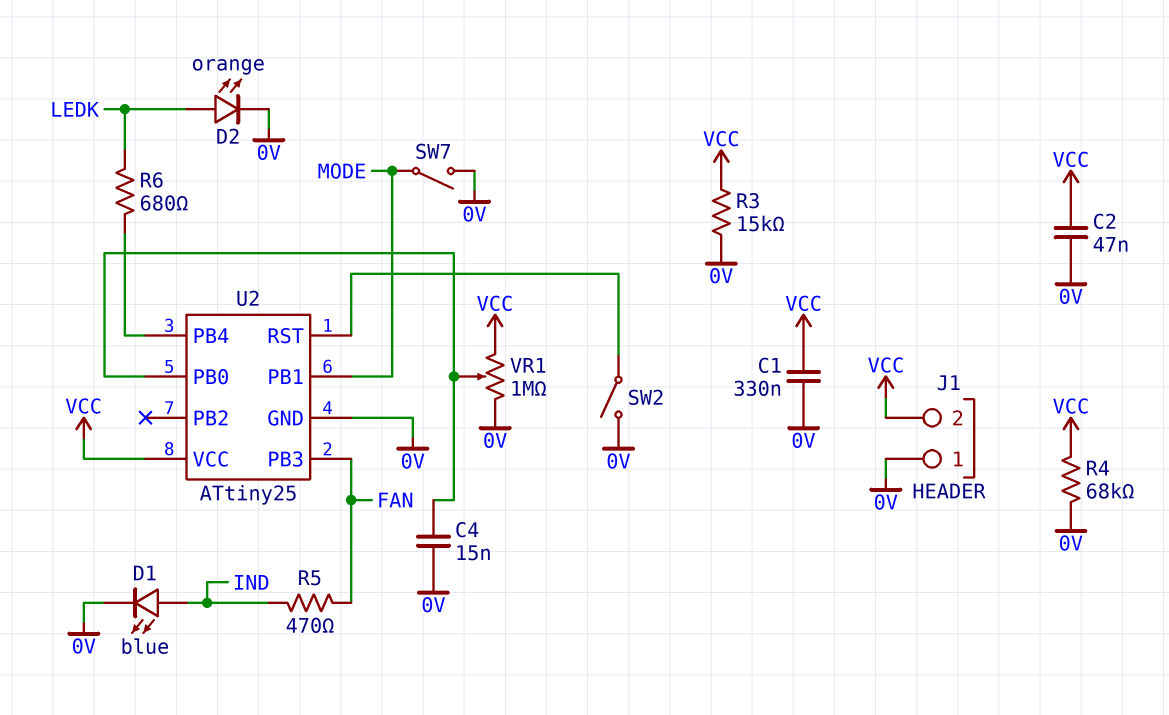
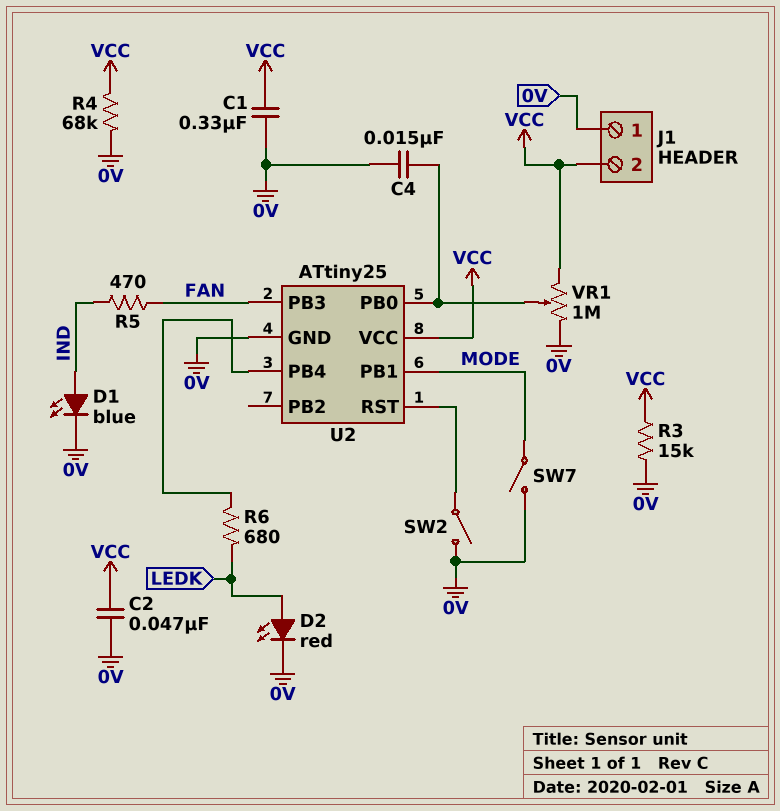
D2: LED orange (A LEDK, K 0V) -> LED red (A LEDK, K 0V)

